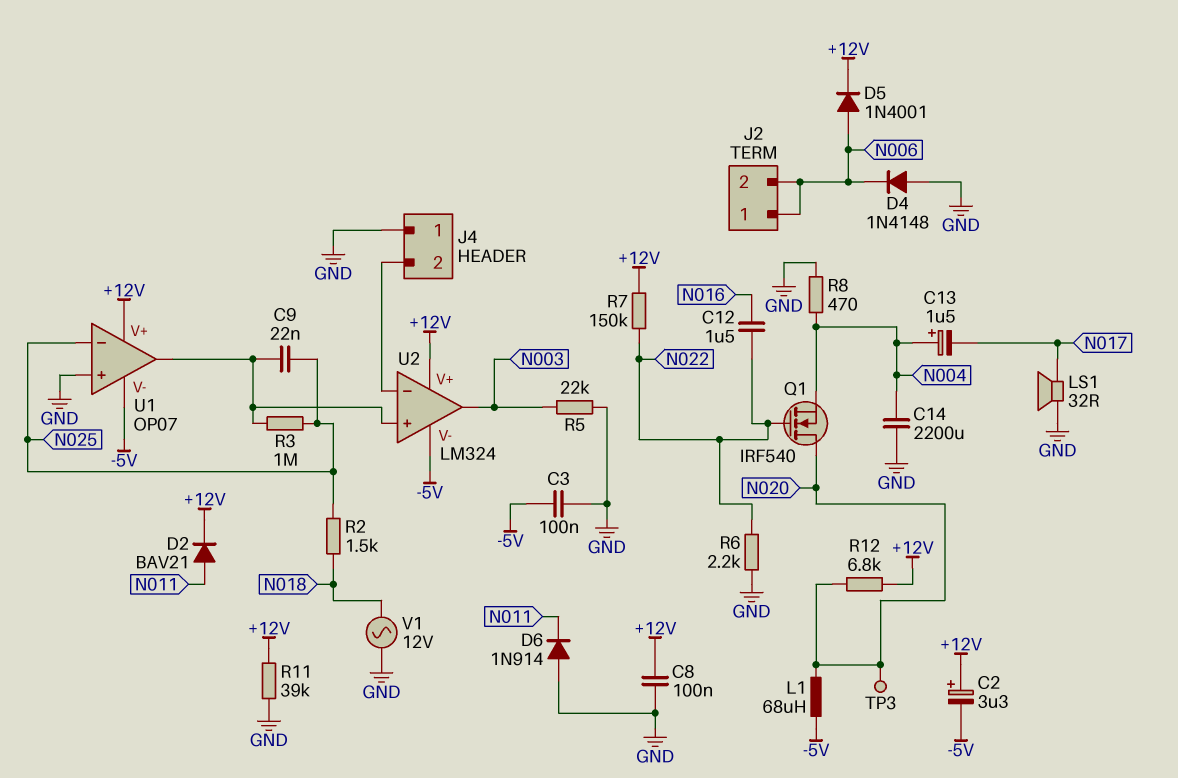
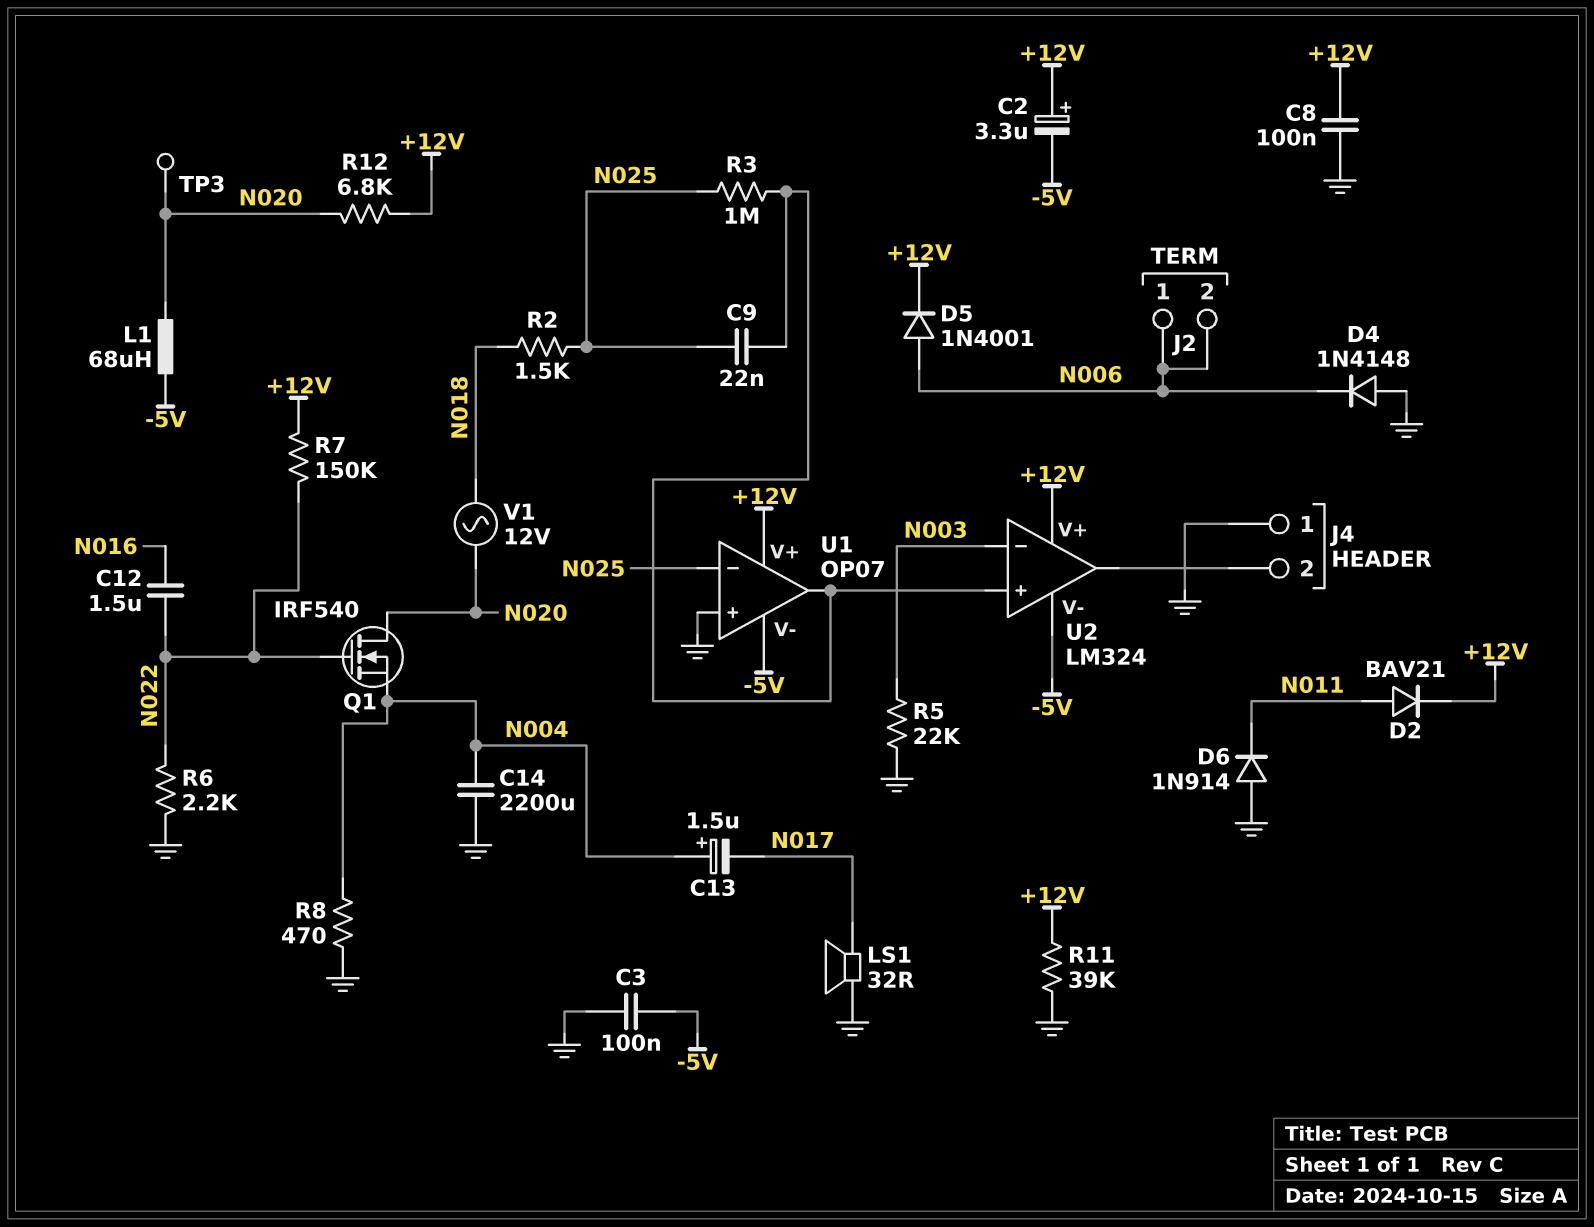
U2 pin in-: J4/2 -> N003
U2 pin out: N003 -> J4/2
V1: AC 12V (GND, N018) -> AC 12V (N018, N020)

